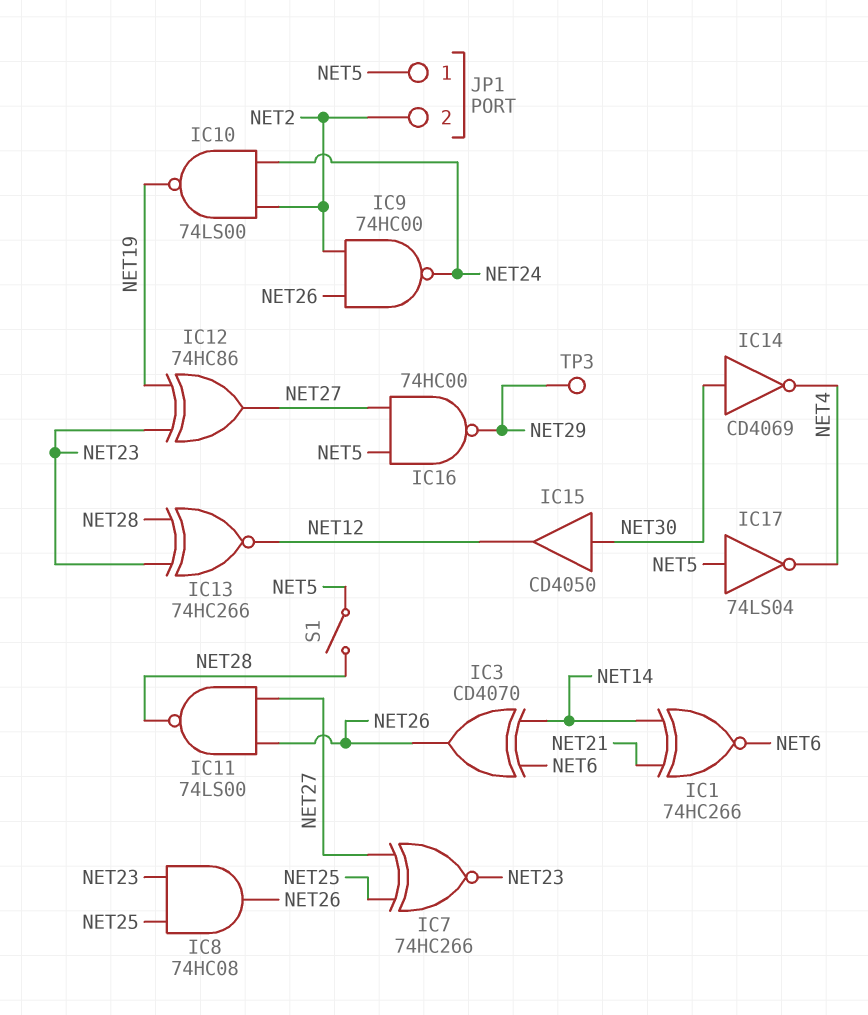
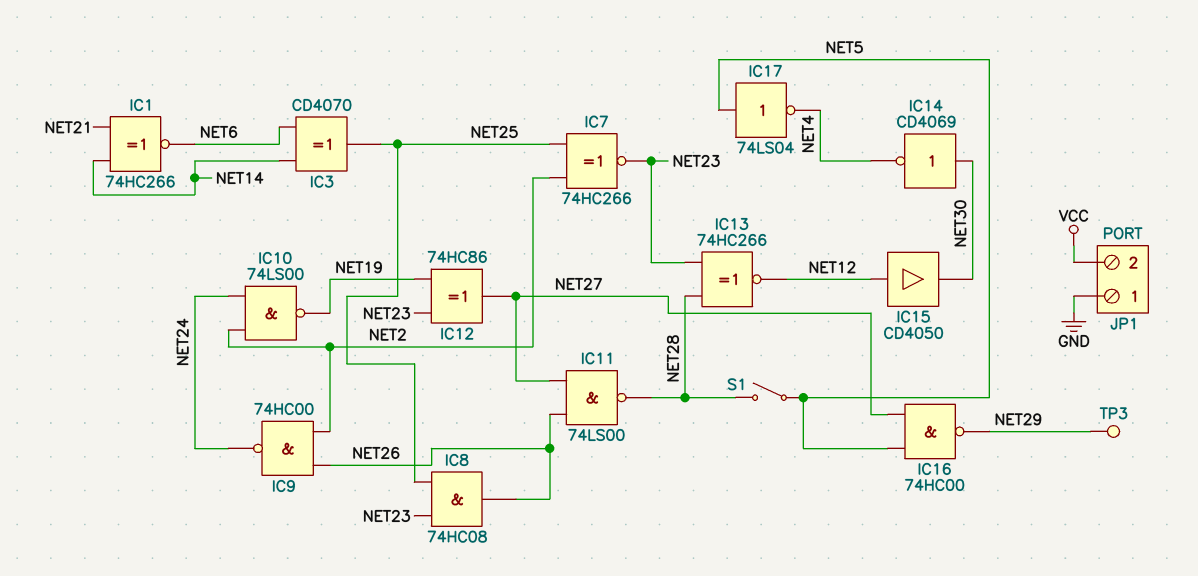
IC3: XOR CD4070 (in NET6, in NET14, out NET26) -> XOR CD4070 (in NET6, in NET14, out NET25)
IC7: XNOR 74HC266 (in NET25, in NET27, out NET23) -> XNOR 74HC266 (in NET2, in NET25, out NET23)
IC15: buffer CD4050 (in NET30, out NET12) -> buffer CD4050 (in NET12, out NET30)
JP1 pin 1: NET5 -> GND
JP1 pin 2: NET2 -> VCC

